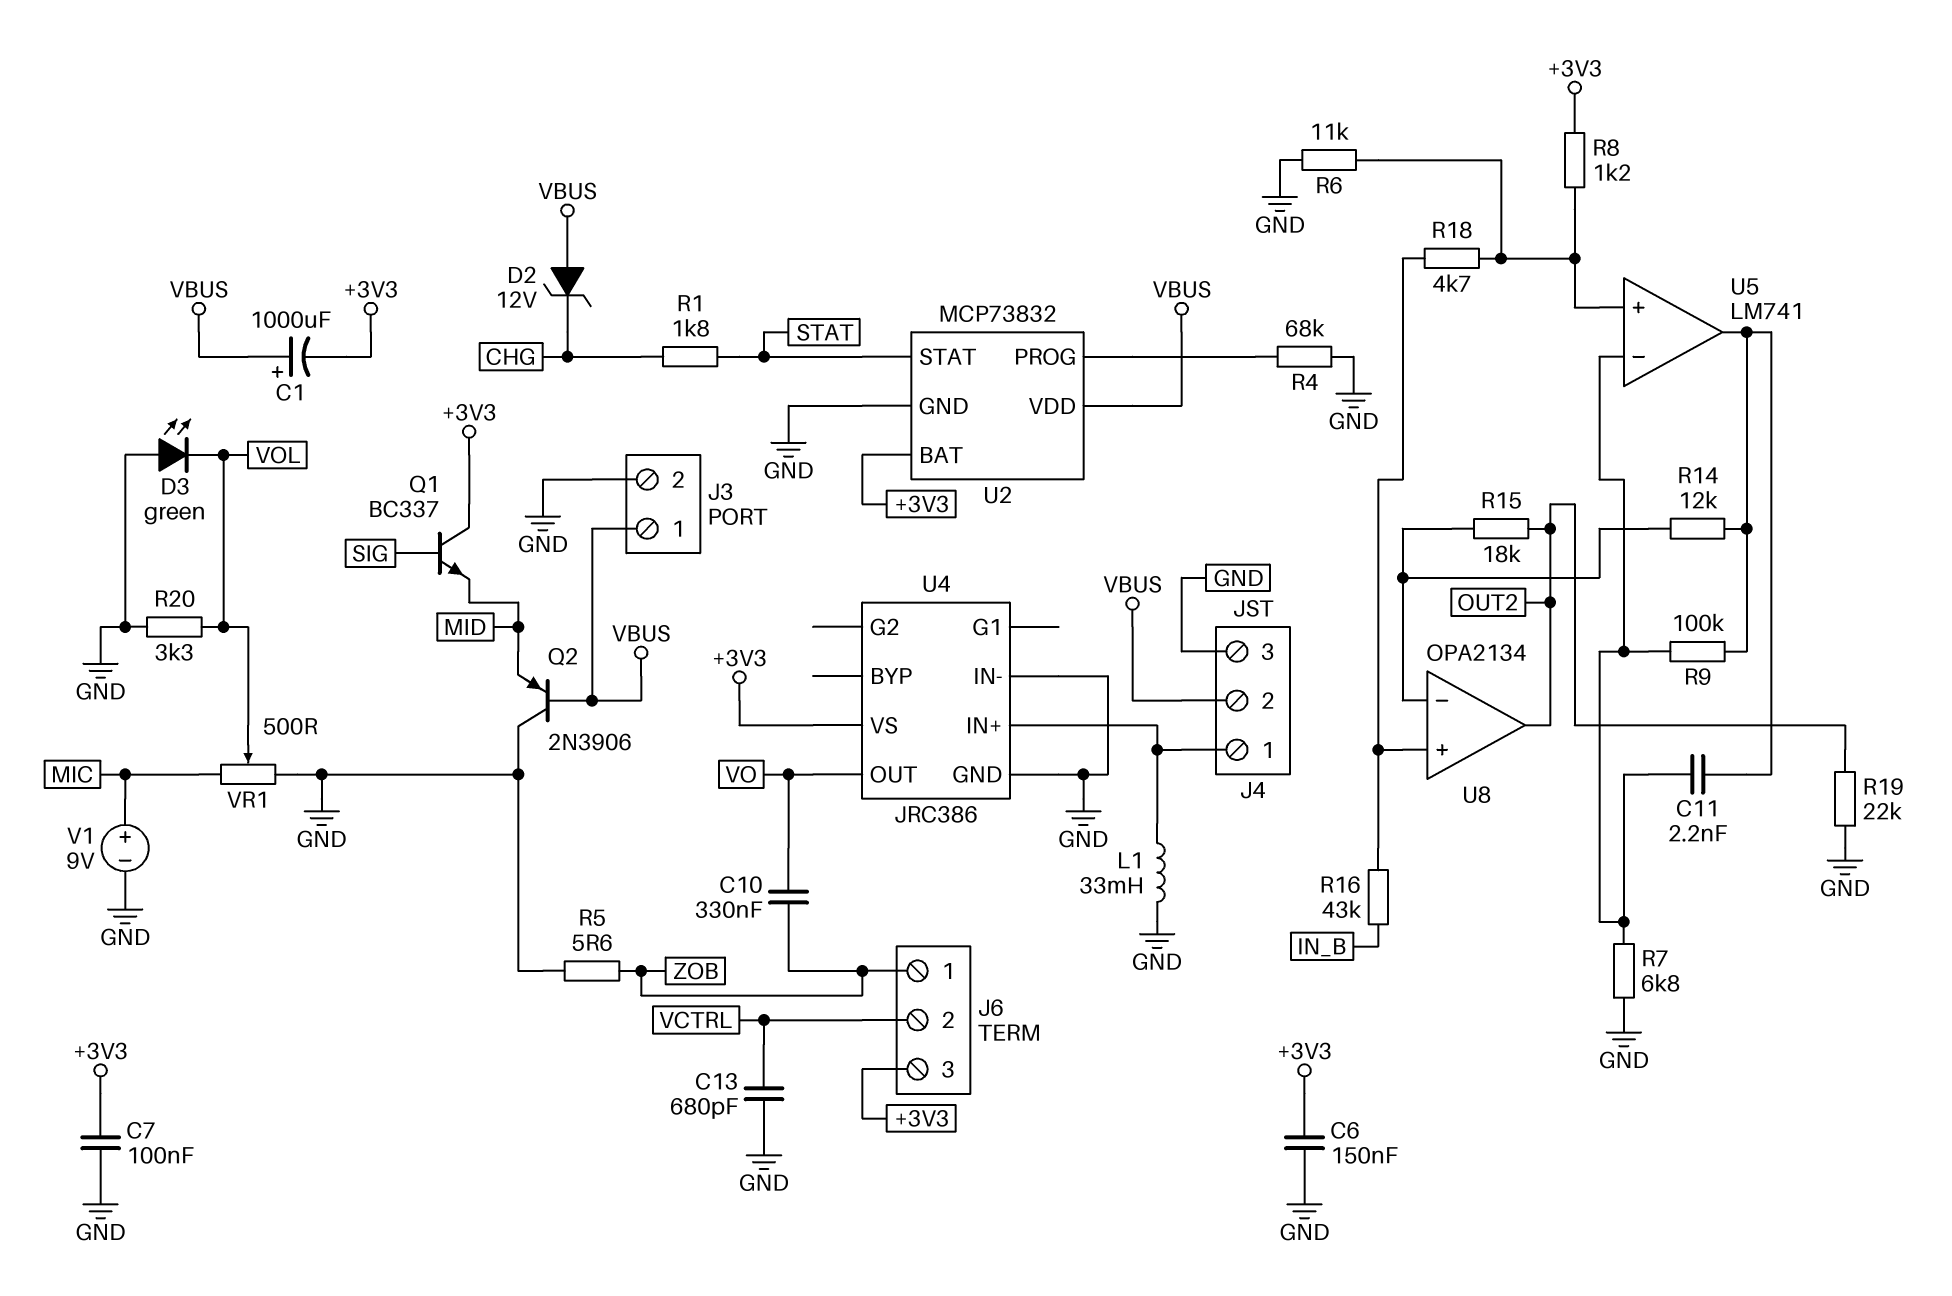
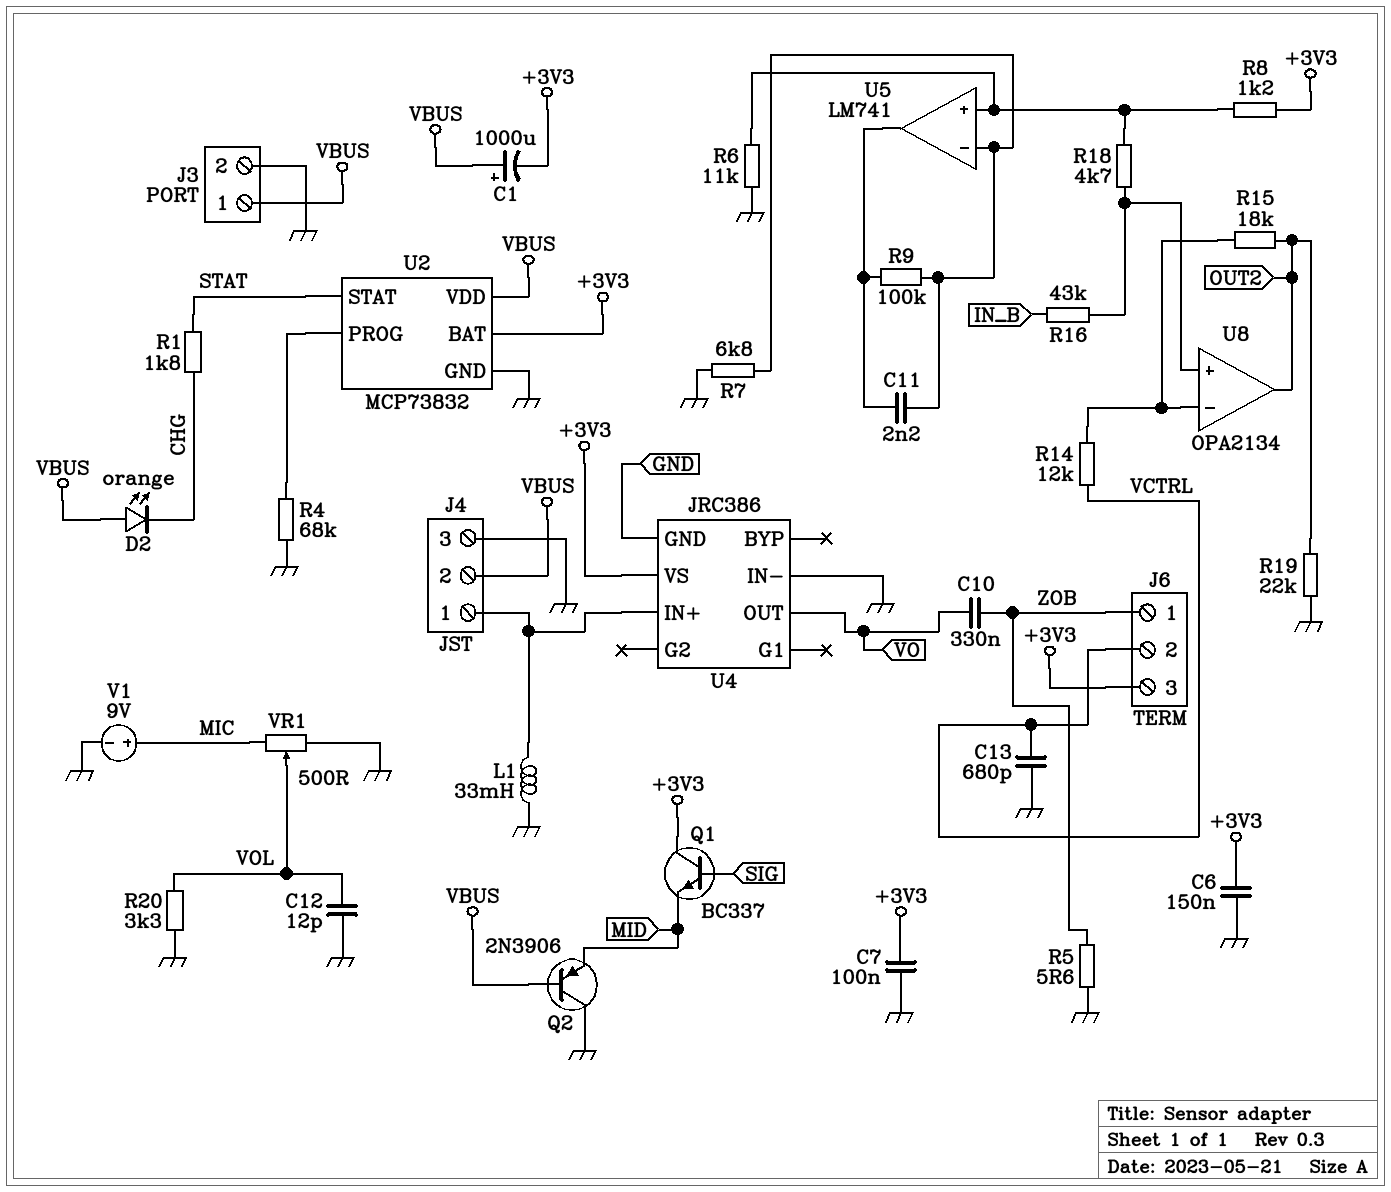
C12: none -> 12pF (GND, VOL)
D2: zener 12V (A VBUS, K CHG) -> LED orange (A VBUS, K CHG)
D3: LED green (A GND, K VOL) -> none
R14: 12k (U5/out, U8/in-) -> 12k (U8/in-, VCTRL)

